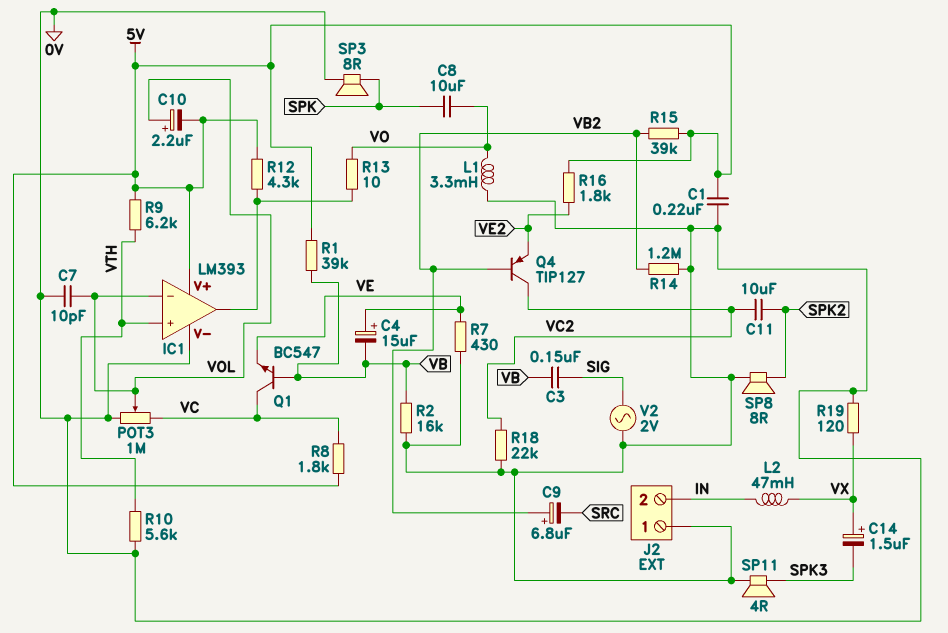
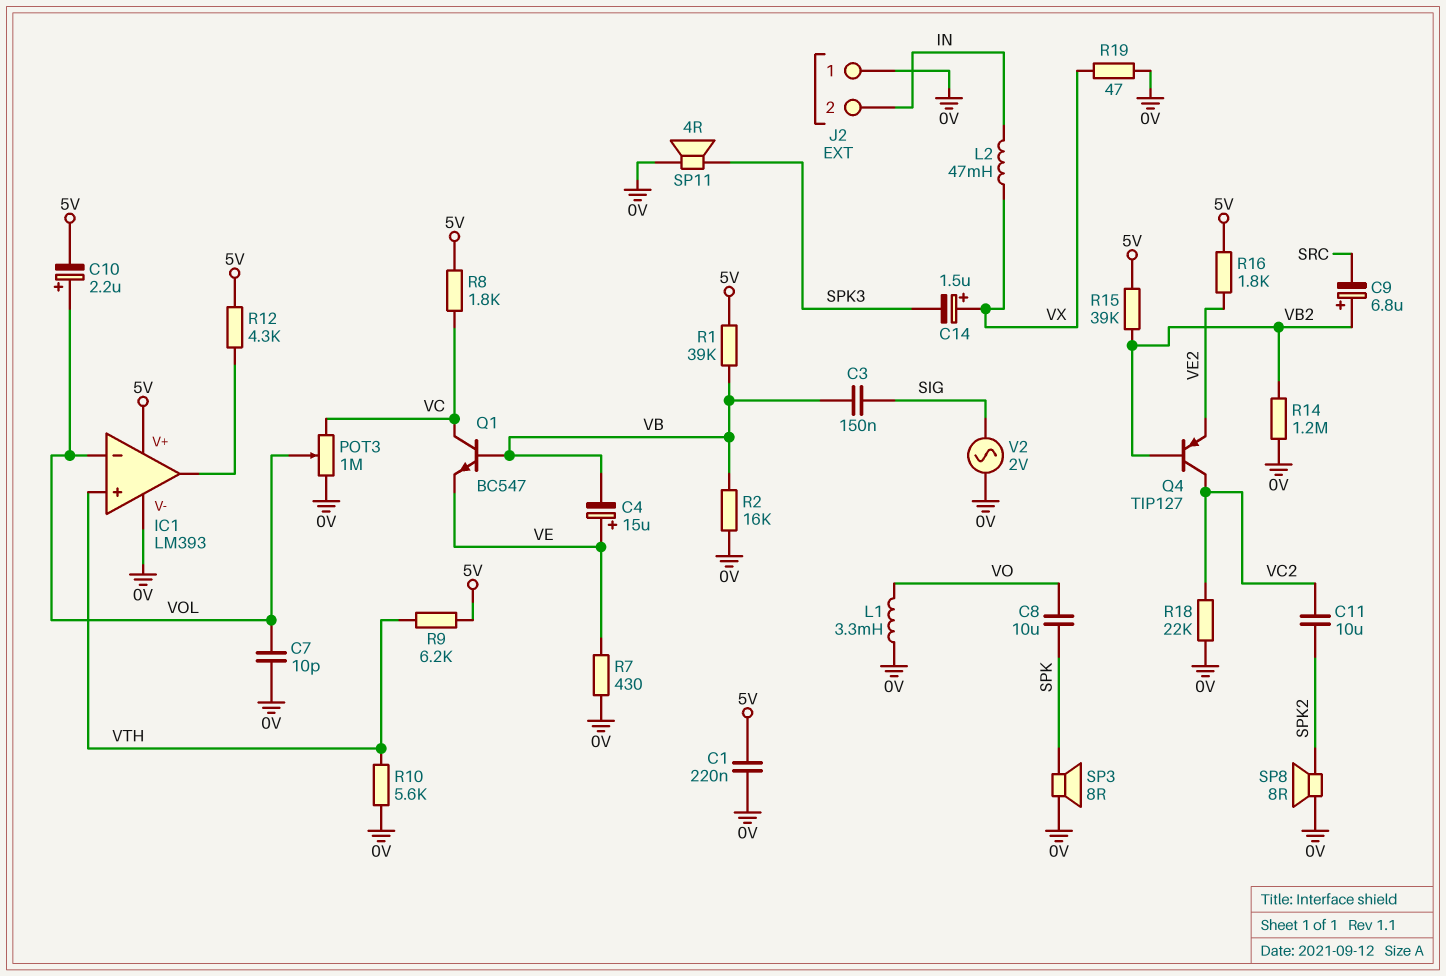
R13: 10 (IC1/out, VO) -> none
R19: 120 (0V, VX) -> 47 (0V, VX)

